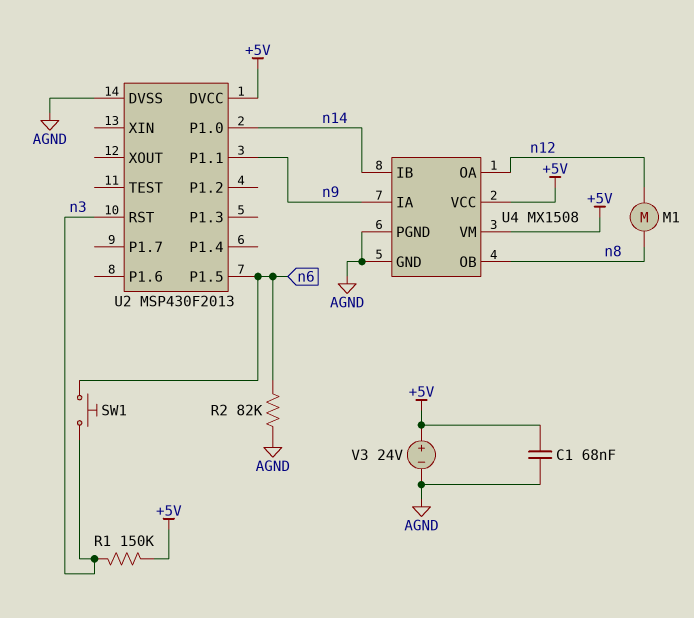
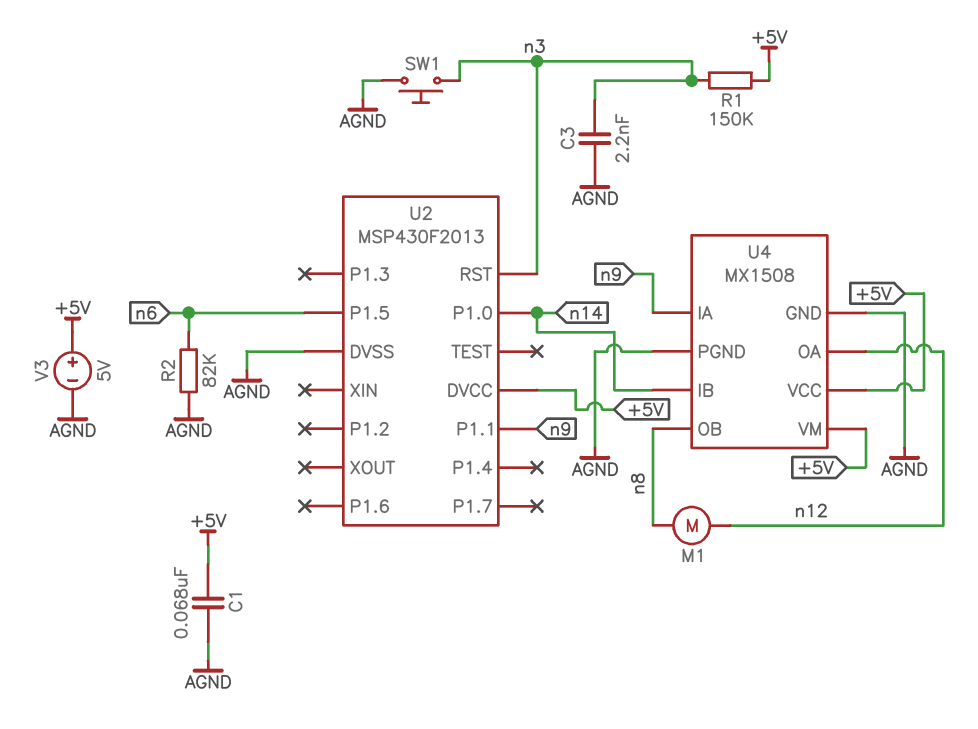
C3: none -> 2.2nF (AGND, n3)
SW1: button (n3, n6) -> button (AGND, n3)
V3: 24V (plus +5V, minus AGND) -> 5V (plus +5V, minus AGND)

